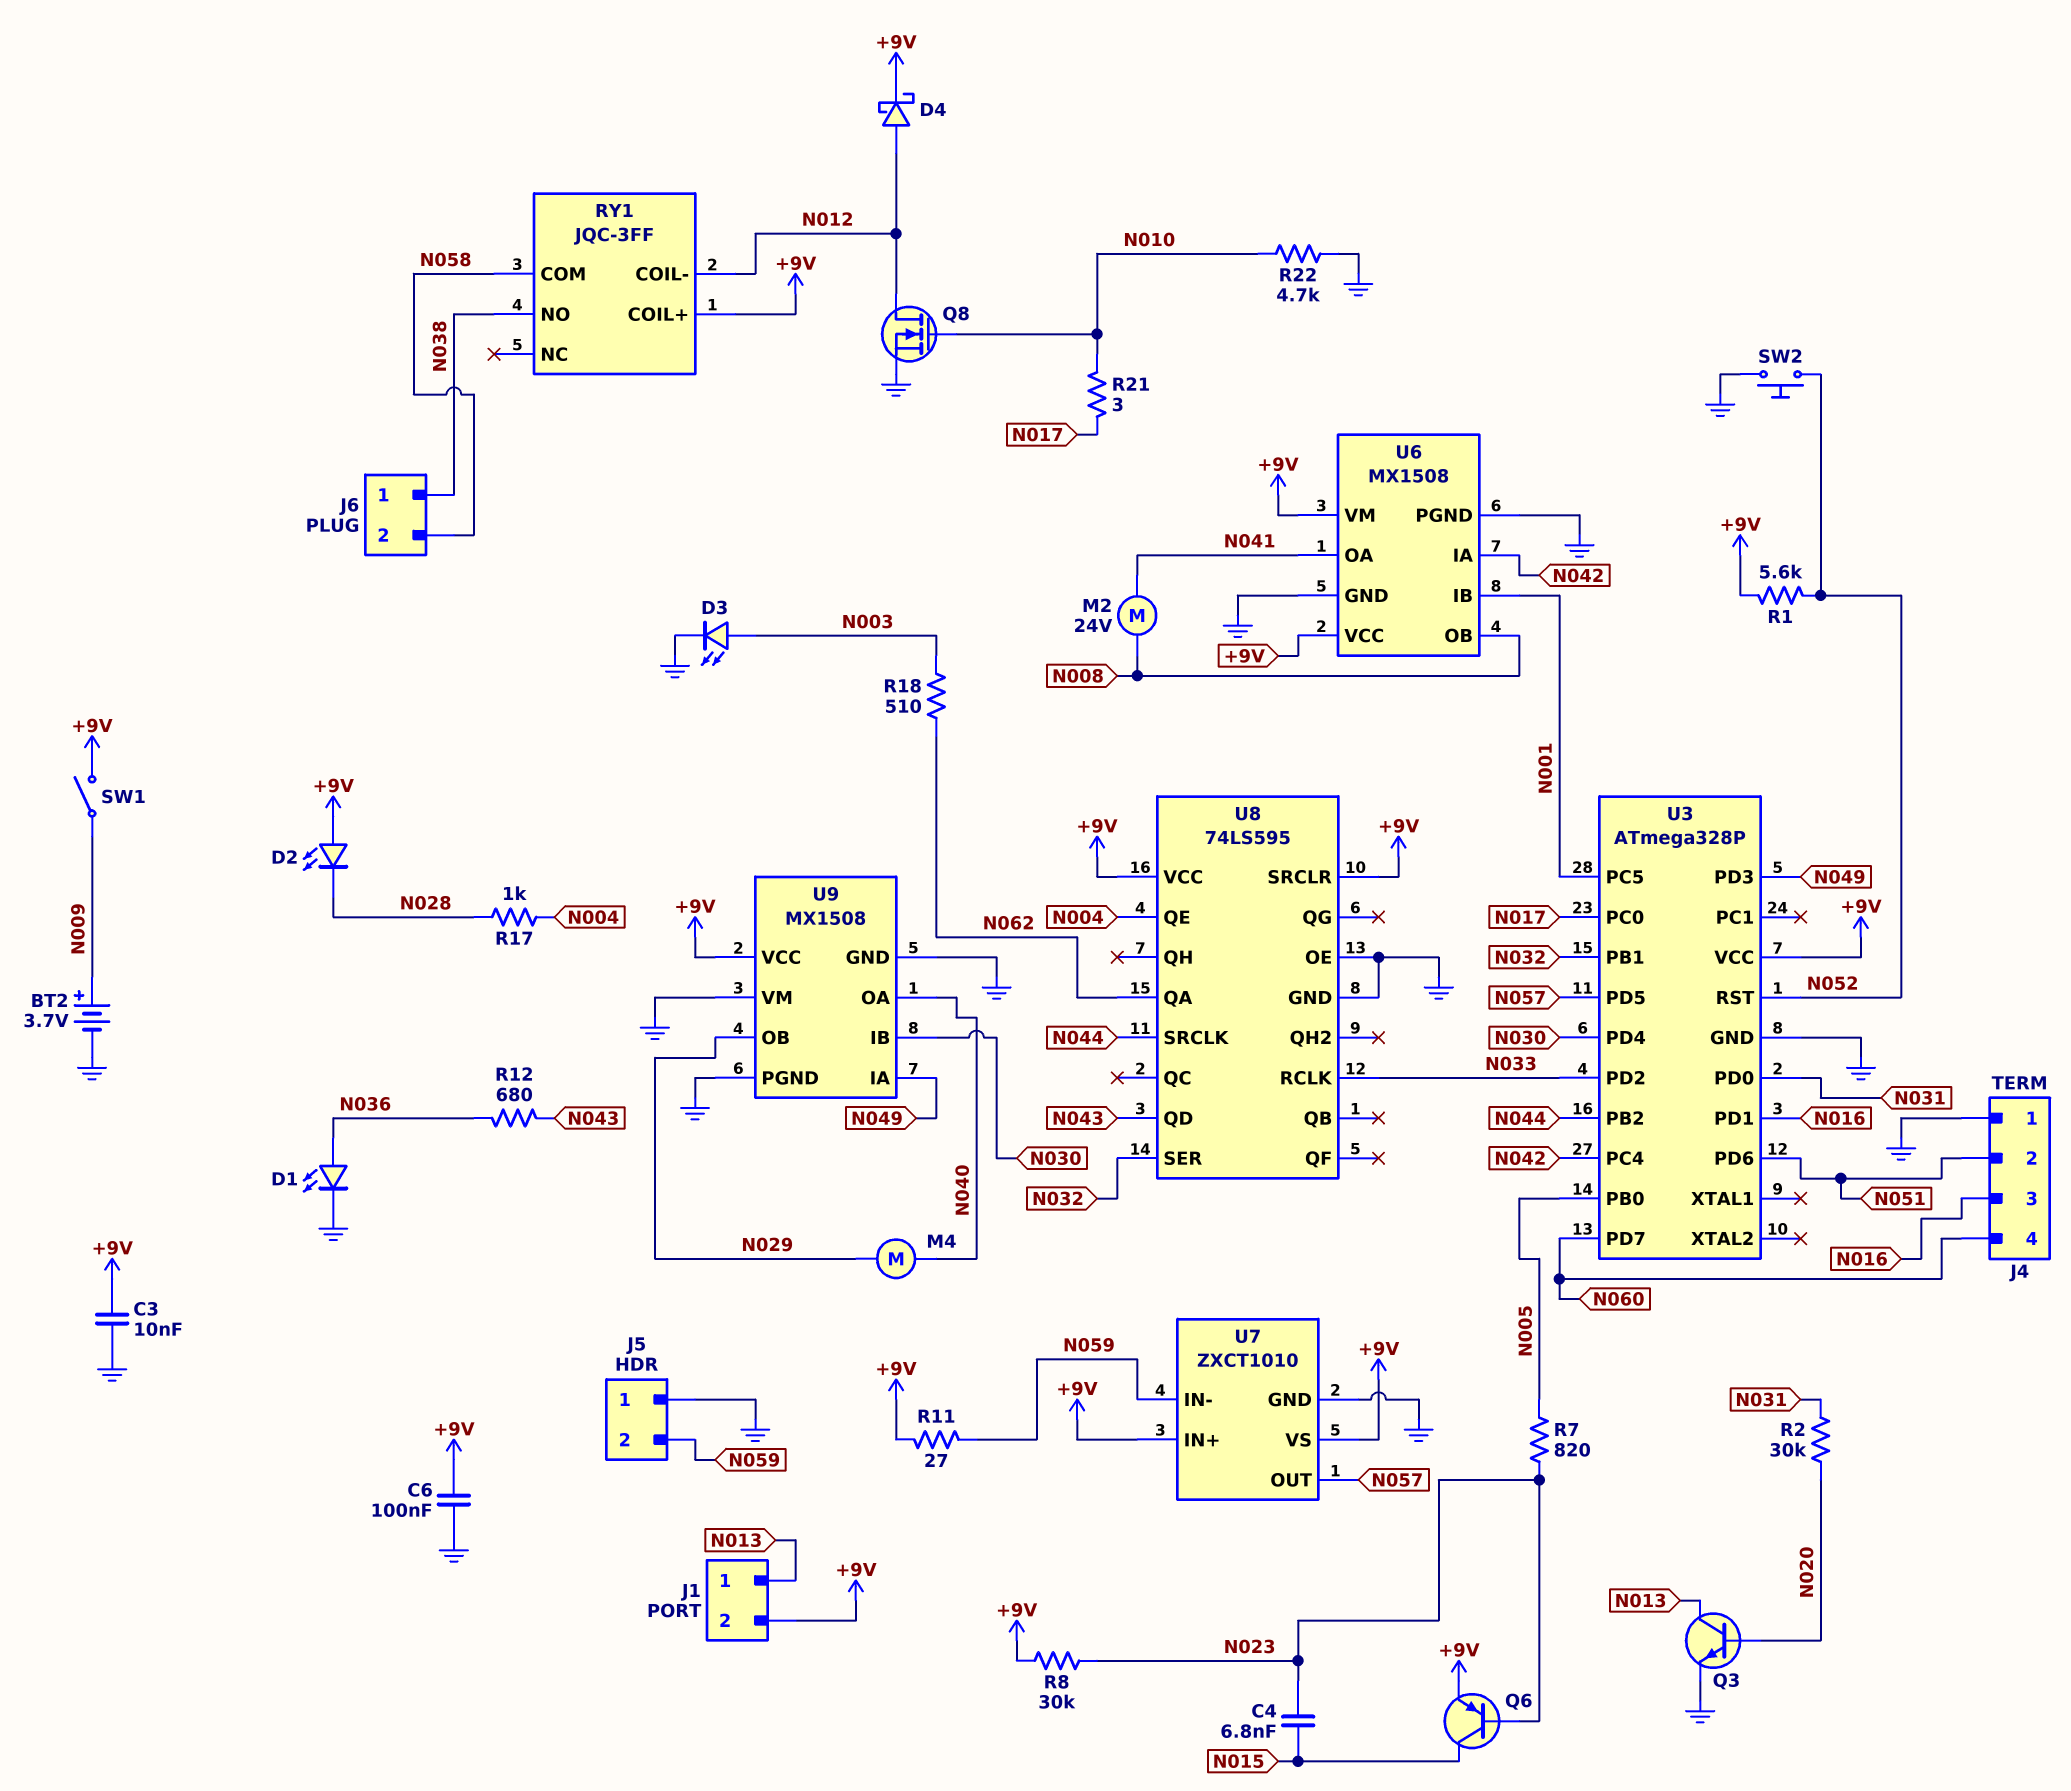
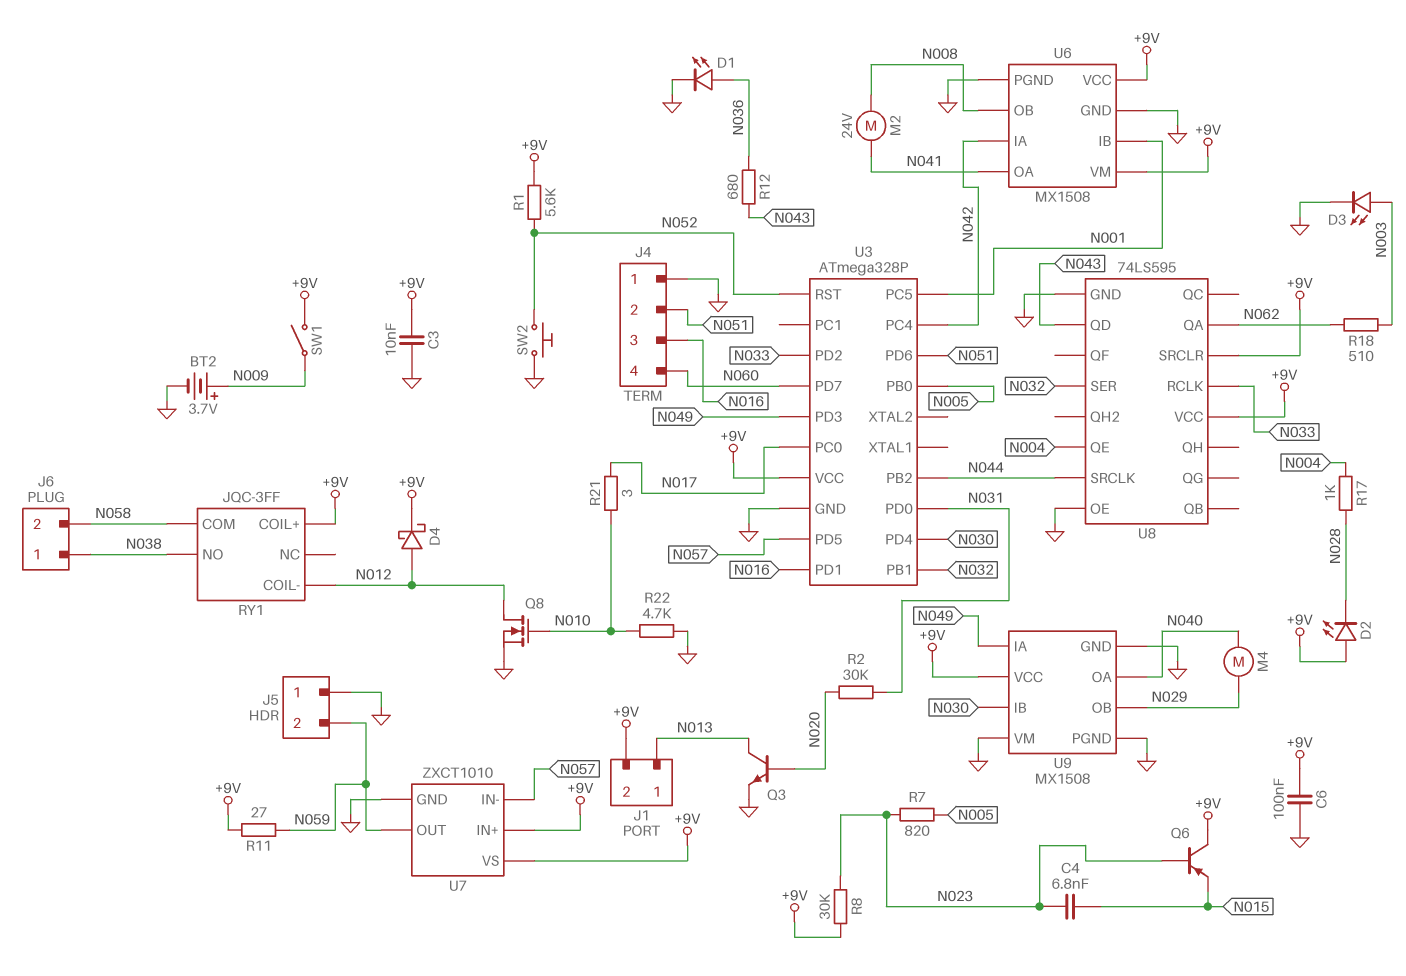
Q6: PNP (B N023, C N015, E +9V) -> PNP (B N023, C +9V, E N015)
U7 pin IN-: N059 -> N057
U7 pin OUT: N057 -> N059

